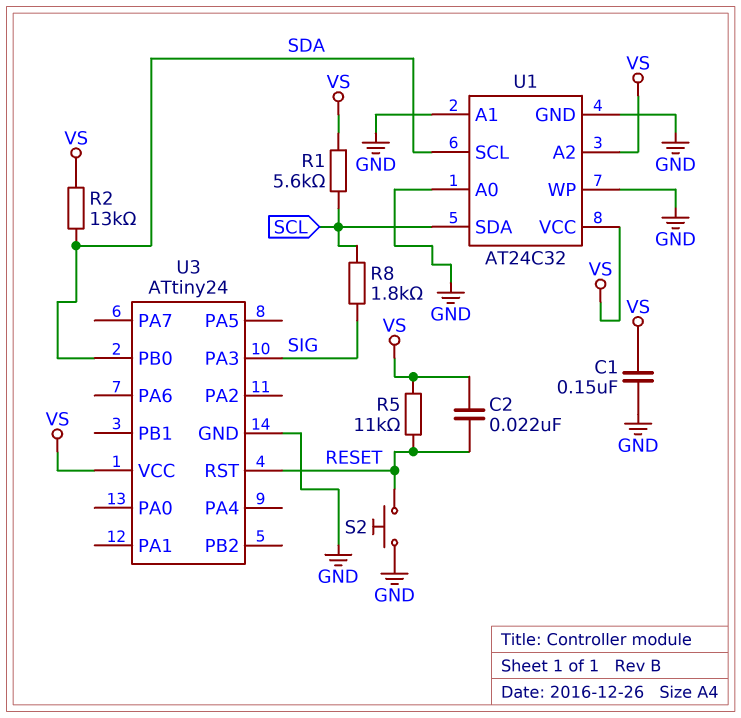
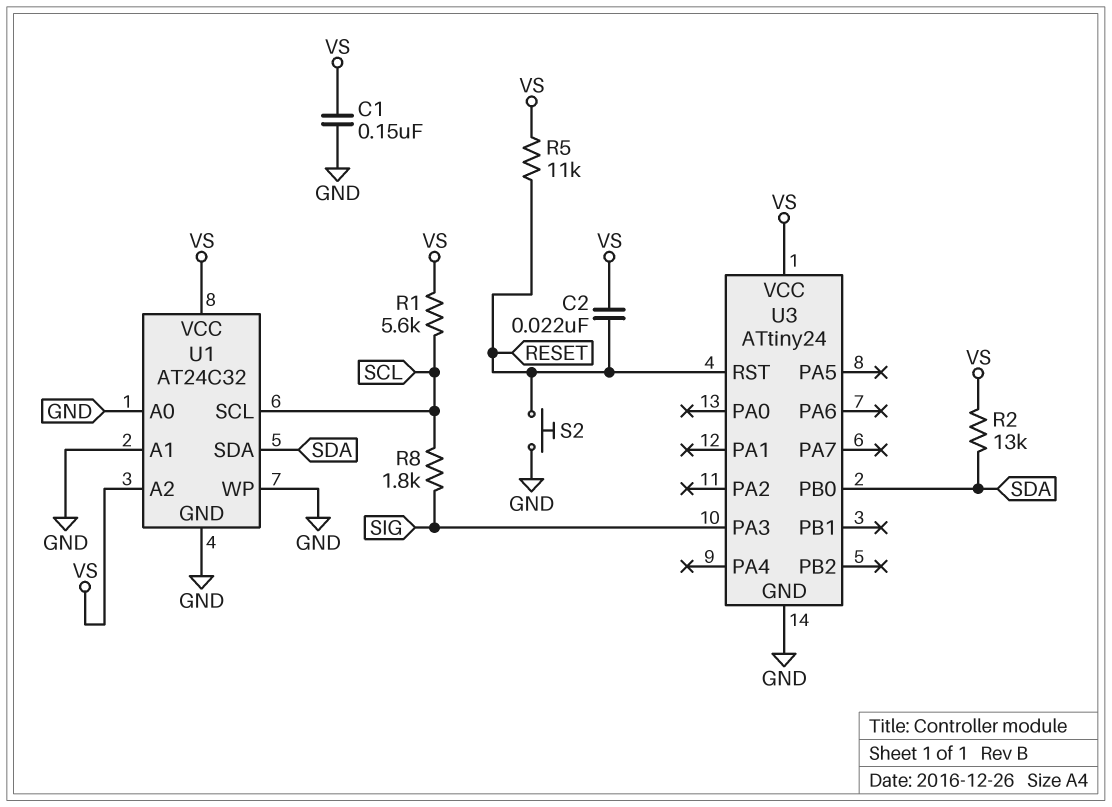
U1 pin SCL: SDA -> SCL
U1 pin SDA: SCL -> SDA

